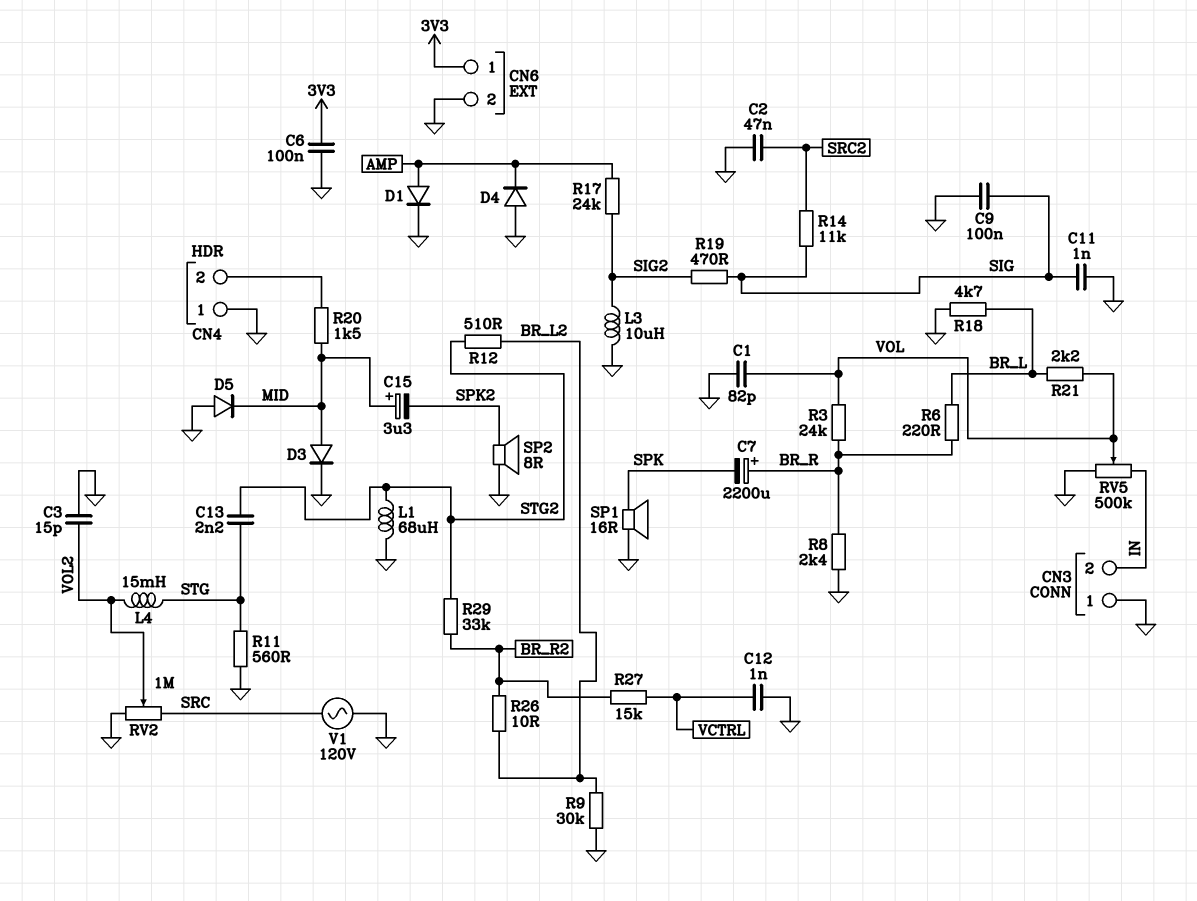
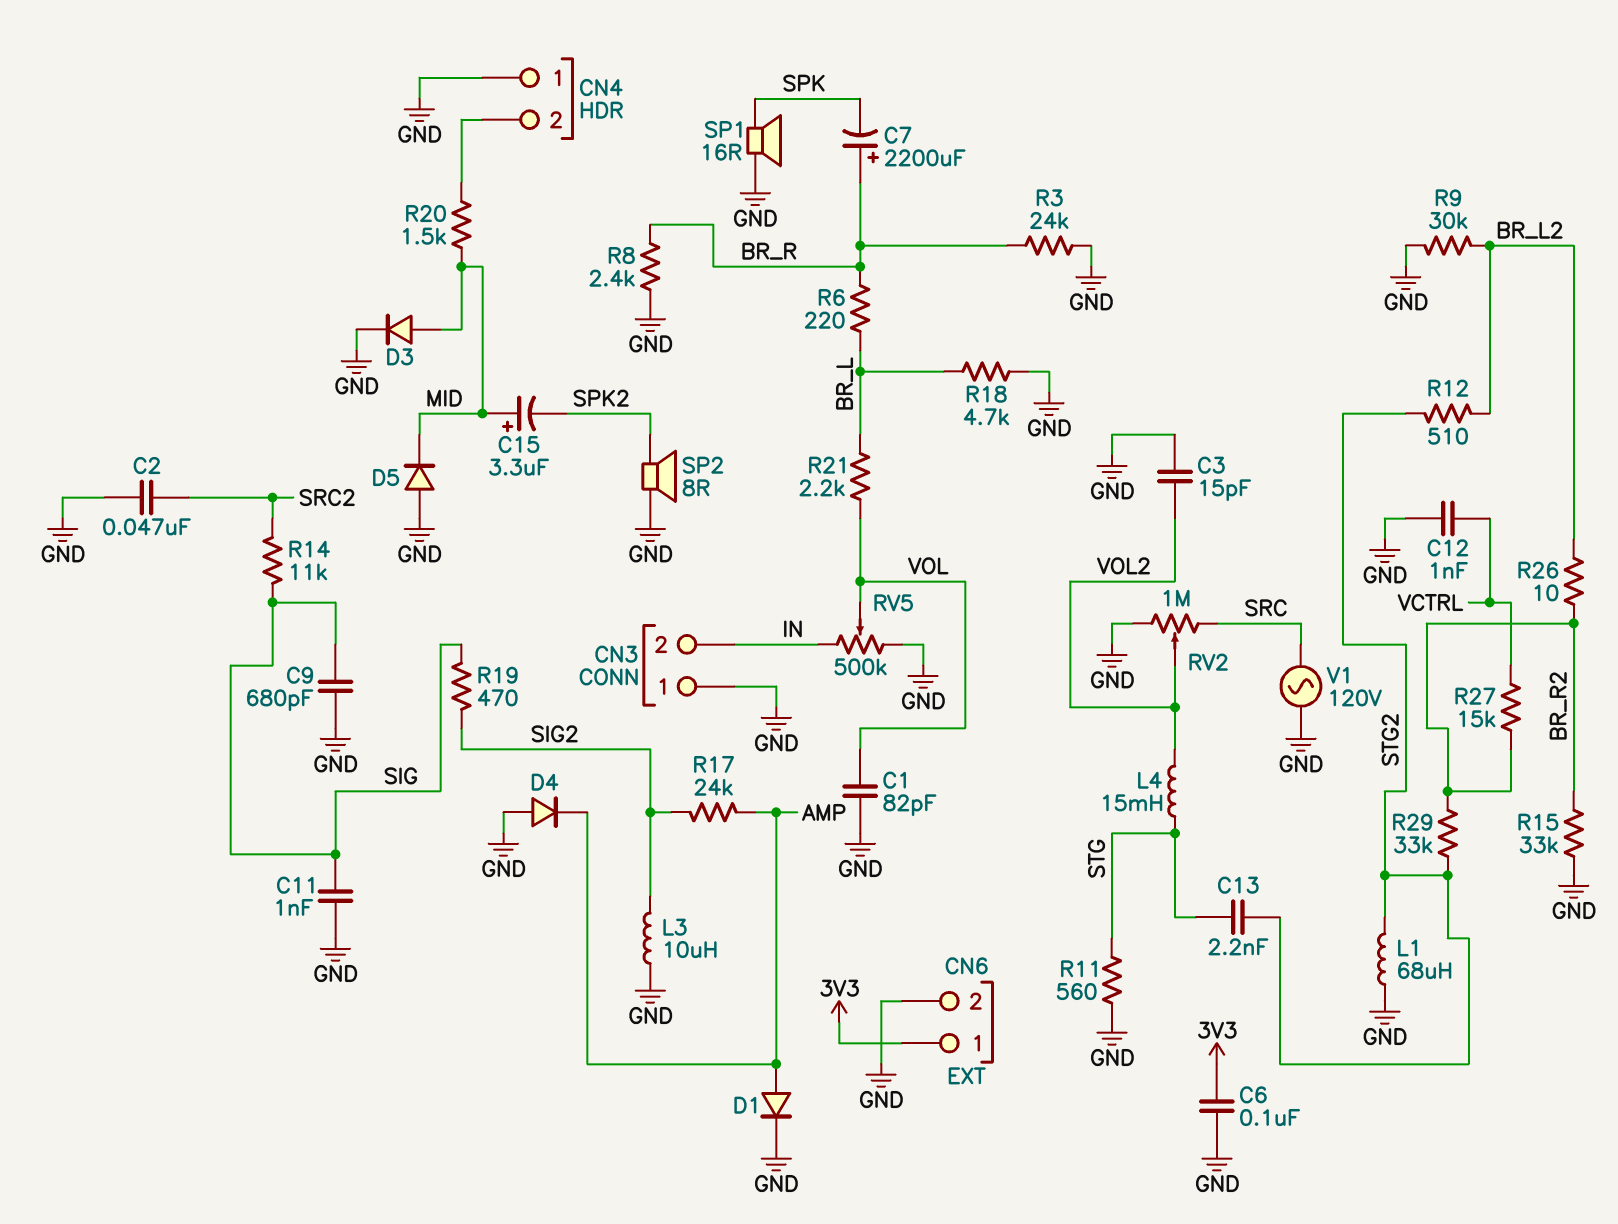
C9: 100nF (GND, SIG) -> 680pF (GND, SIG)
R3: 24k (BR_R, VOL) -> 24k (BR_R, GND)
R15: none -> 33k (BR_R2, GND)

